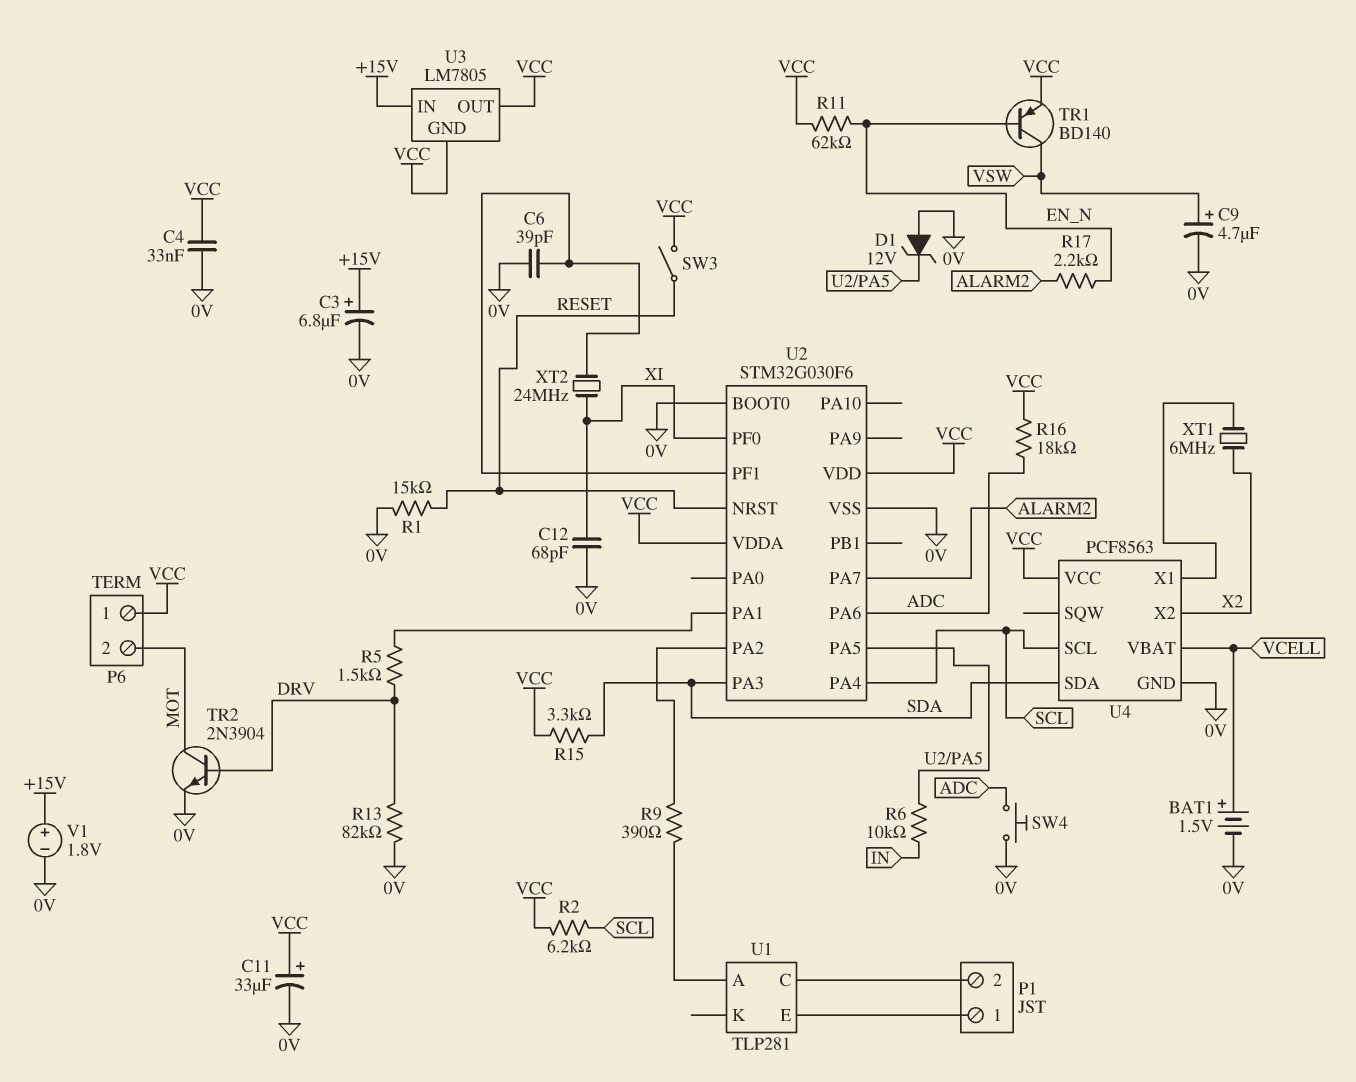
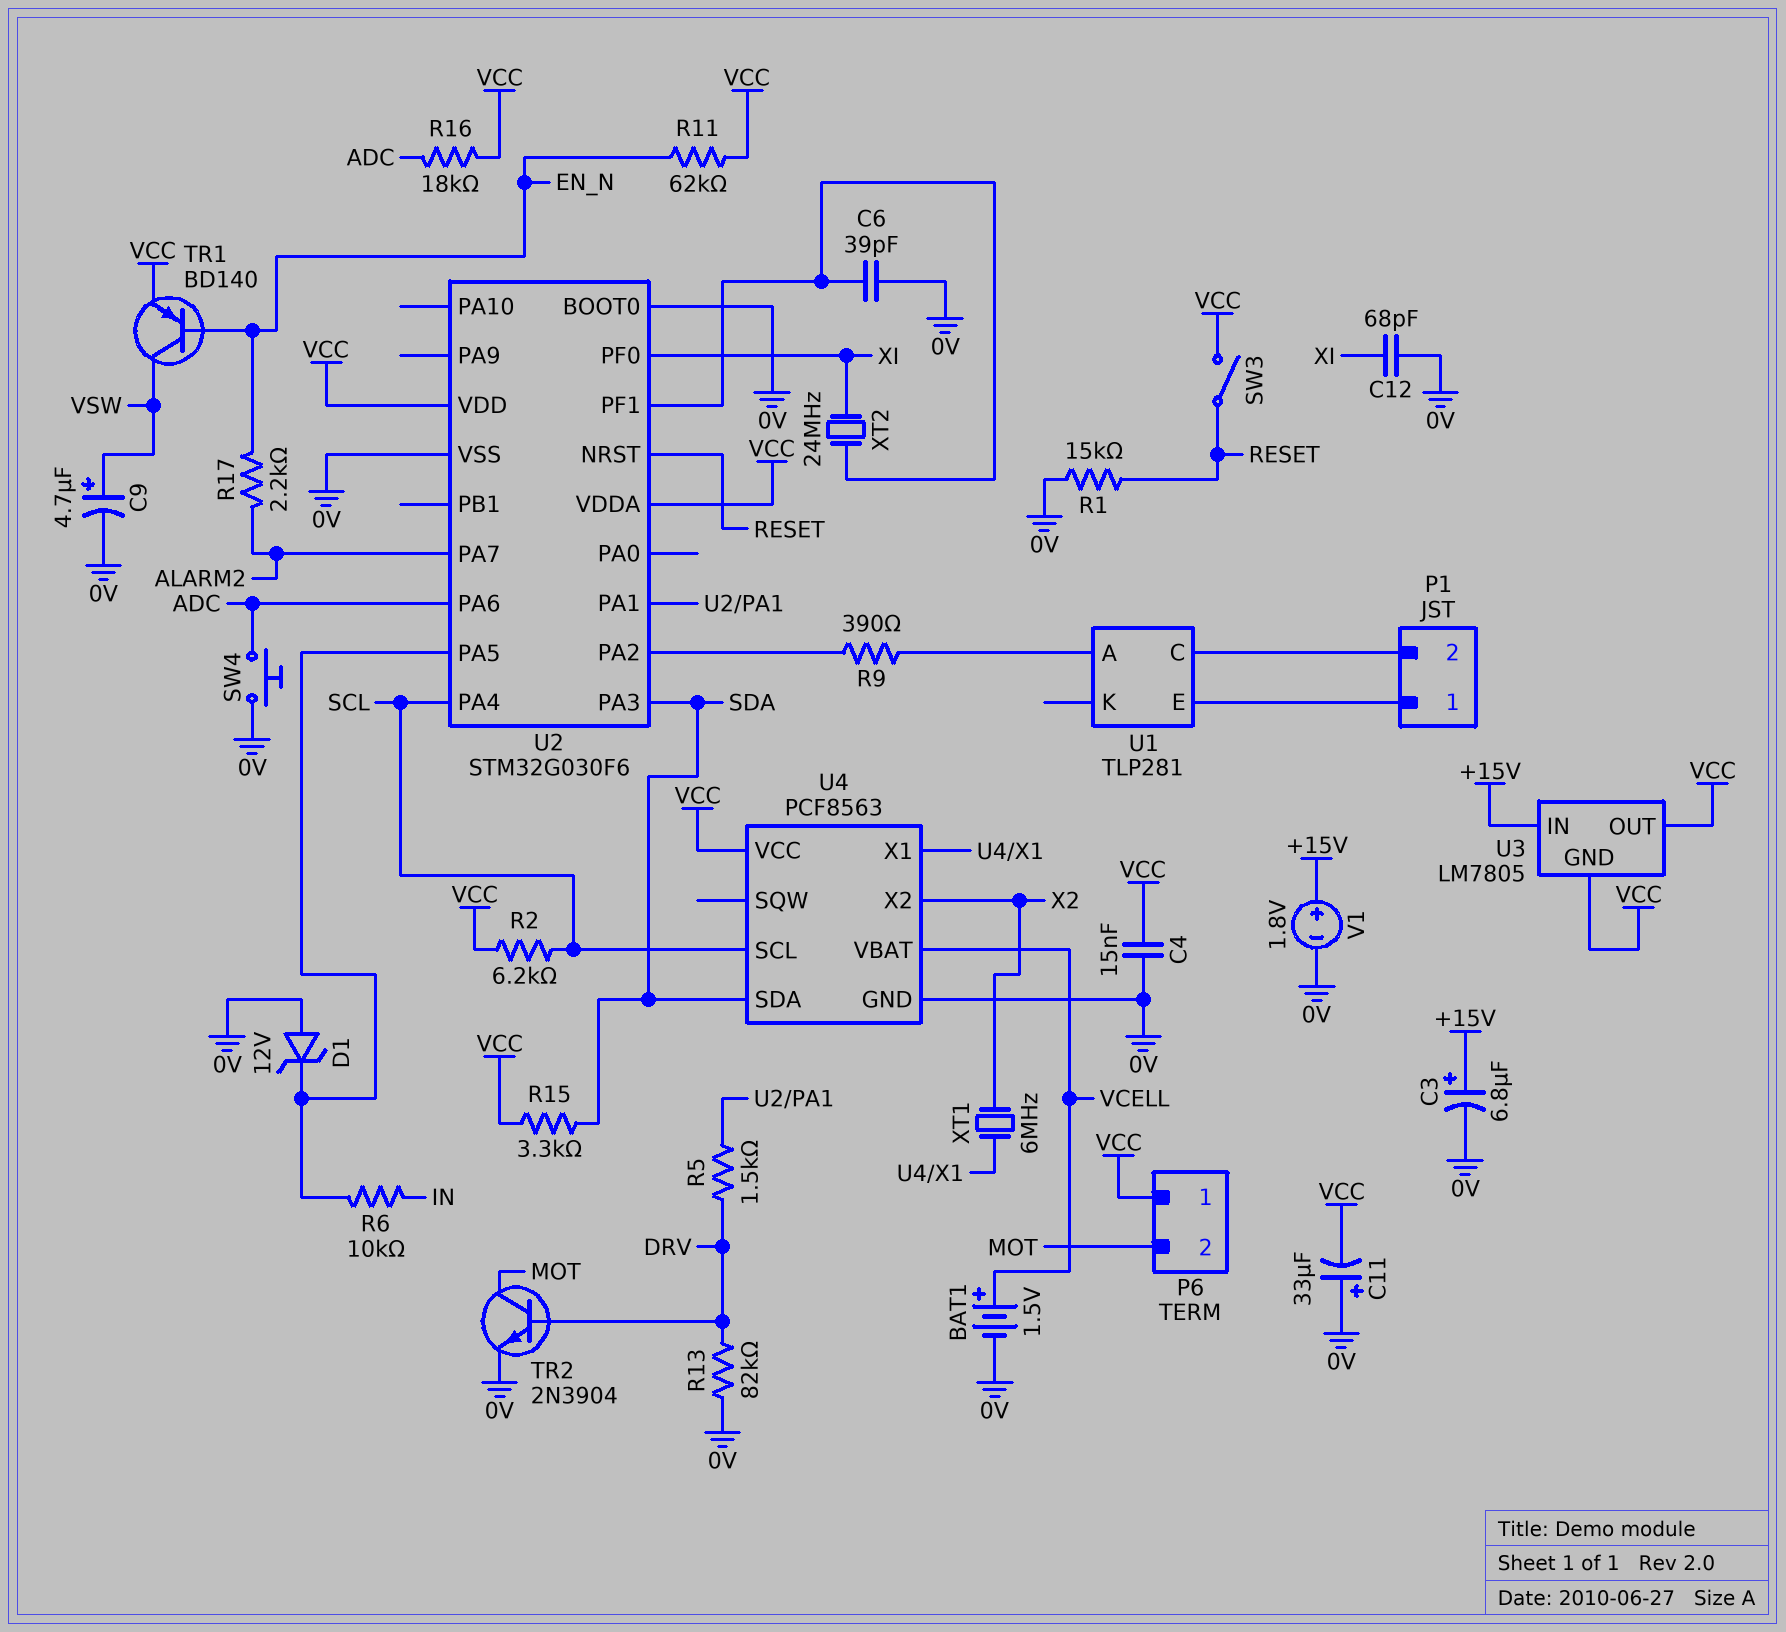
C4: 33nF (0V, VCC) -> 15nF (0V, VCC)
C11: 33uF (plus VCC, minus 0V) -> 33uF (plus 0V, minus VCC)

